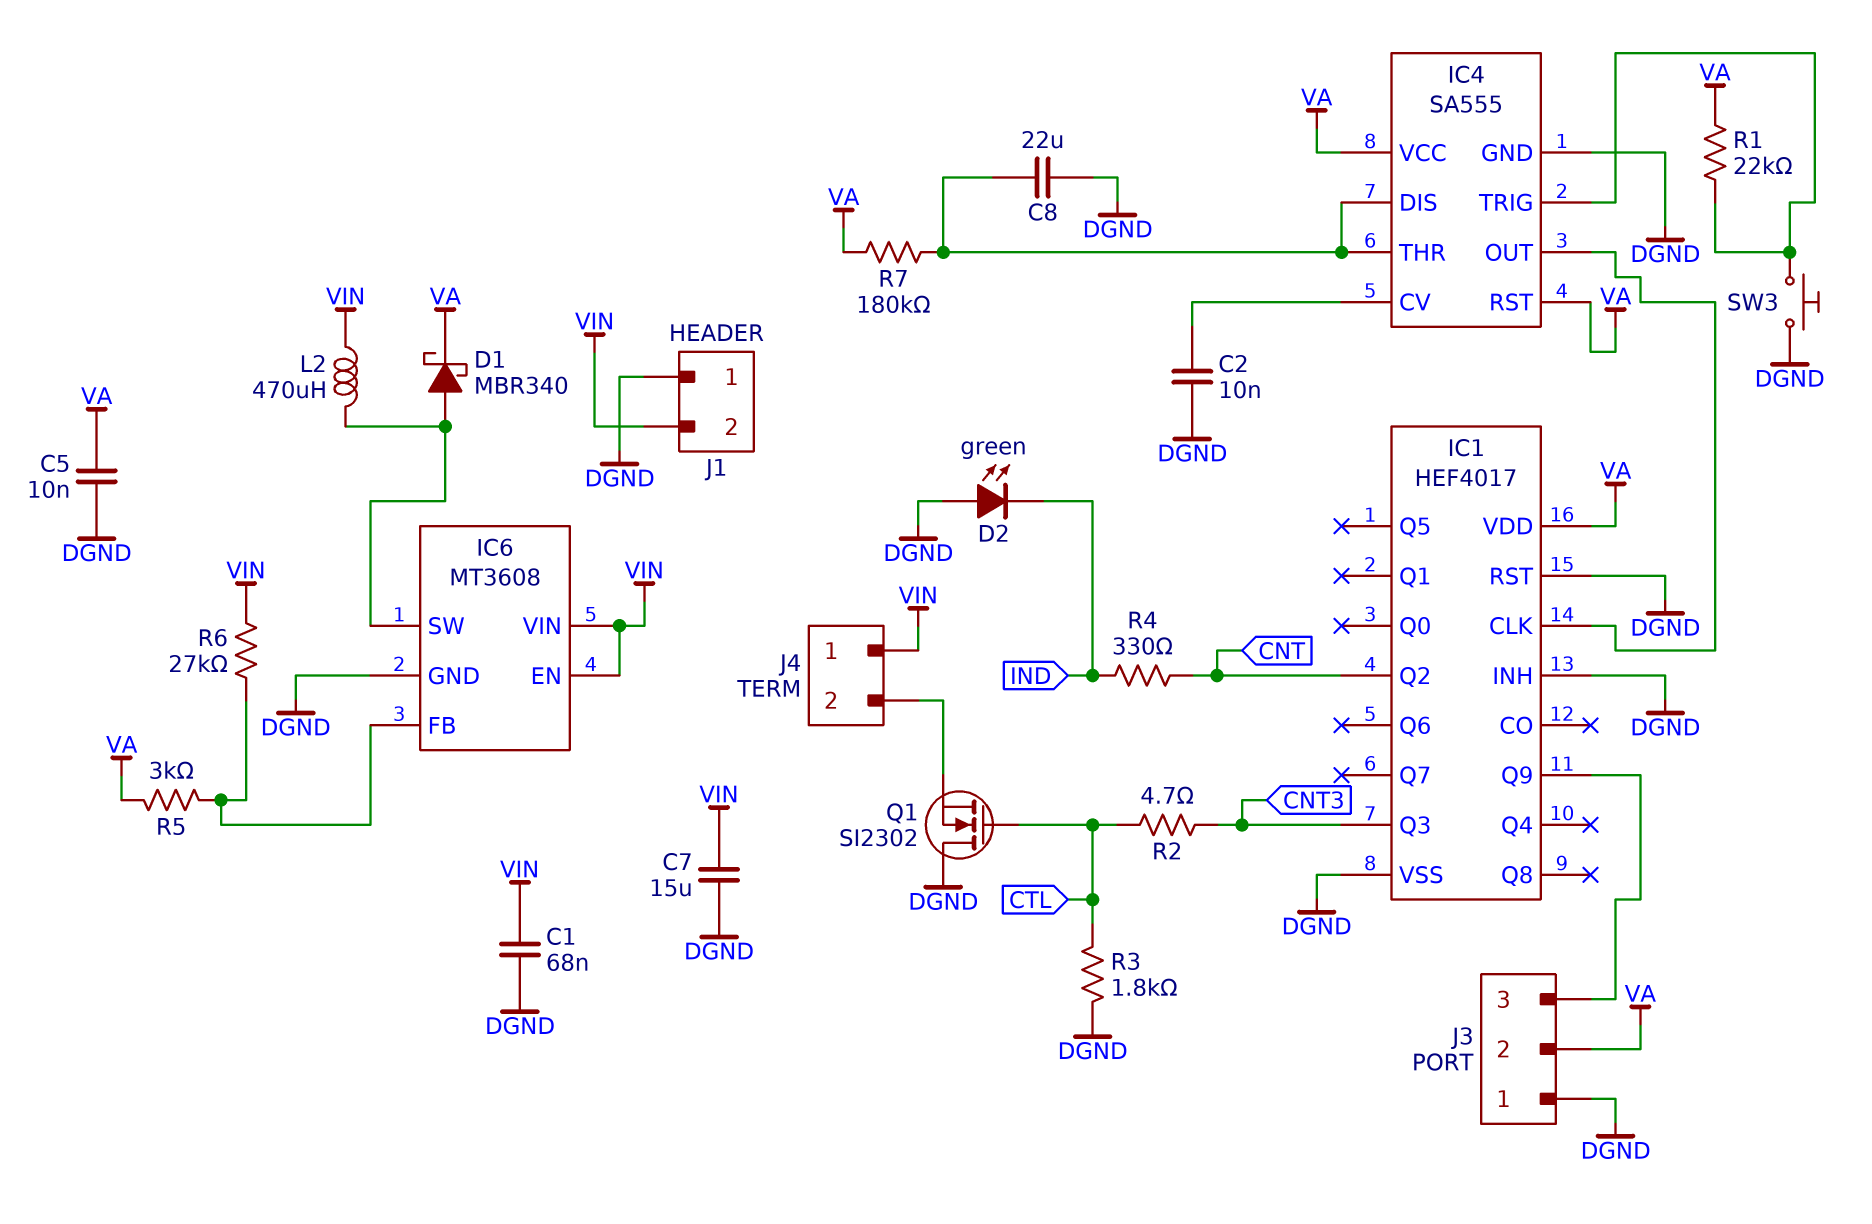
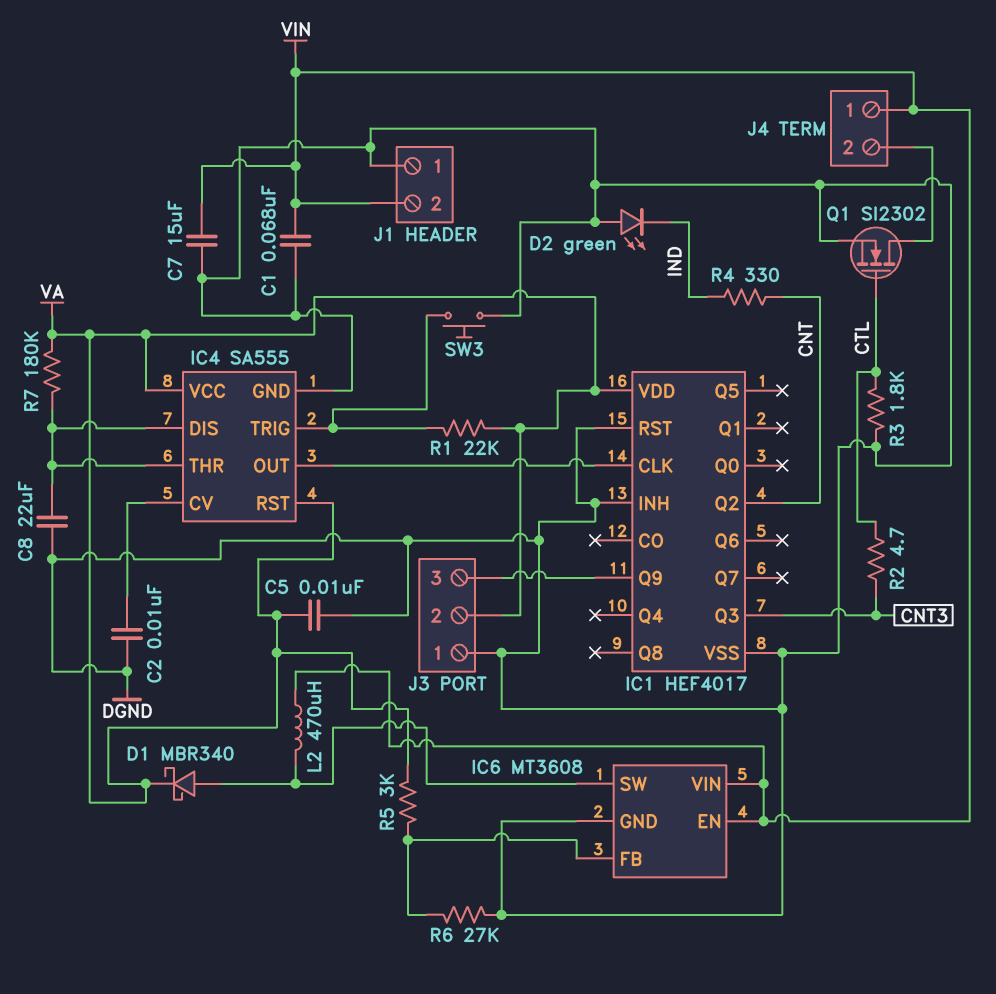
Q1: NMOS SI2302 (G CTL, D DGND, S J4/2) -> NMOS SI2302 (G CTL, D J4/2, S DGND)
R6: 27k (IC6/FB, VIN) -> 27k (DGND, IC6/FB)

